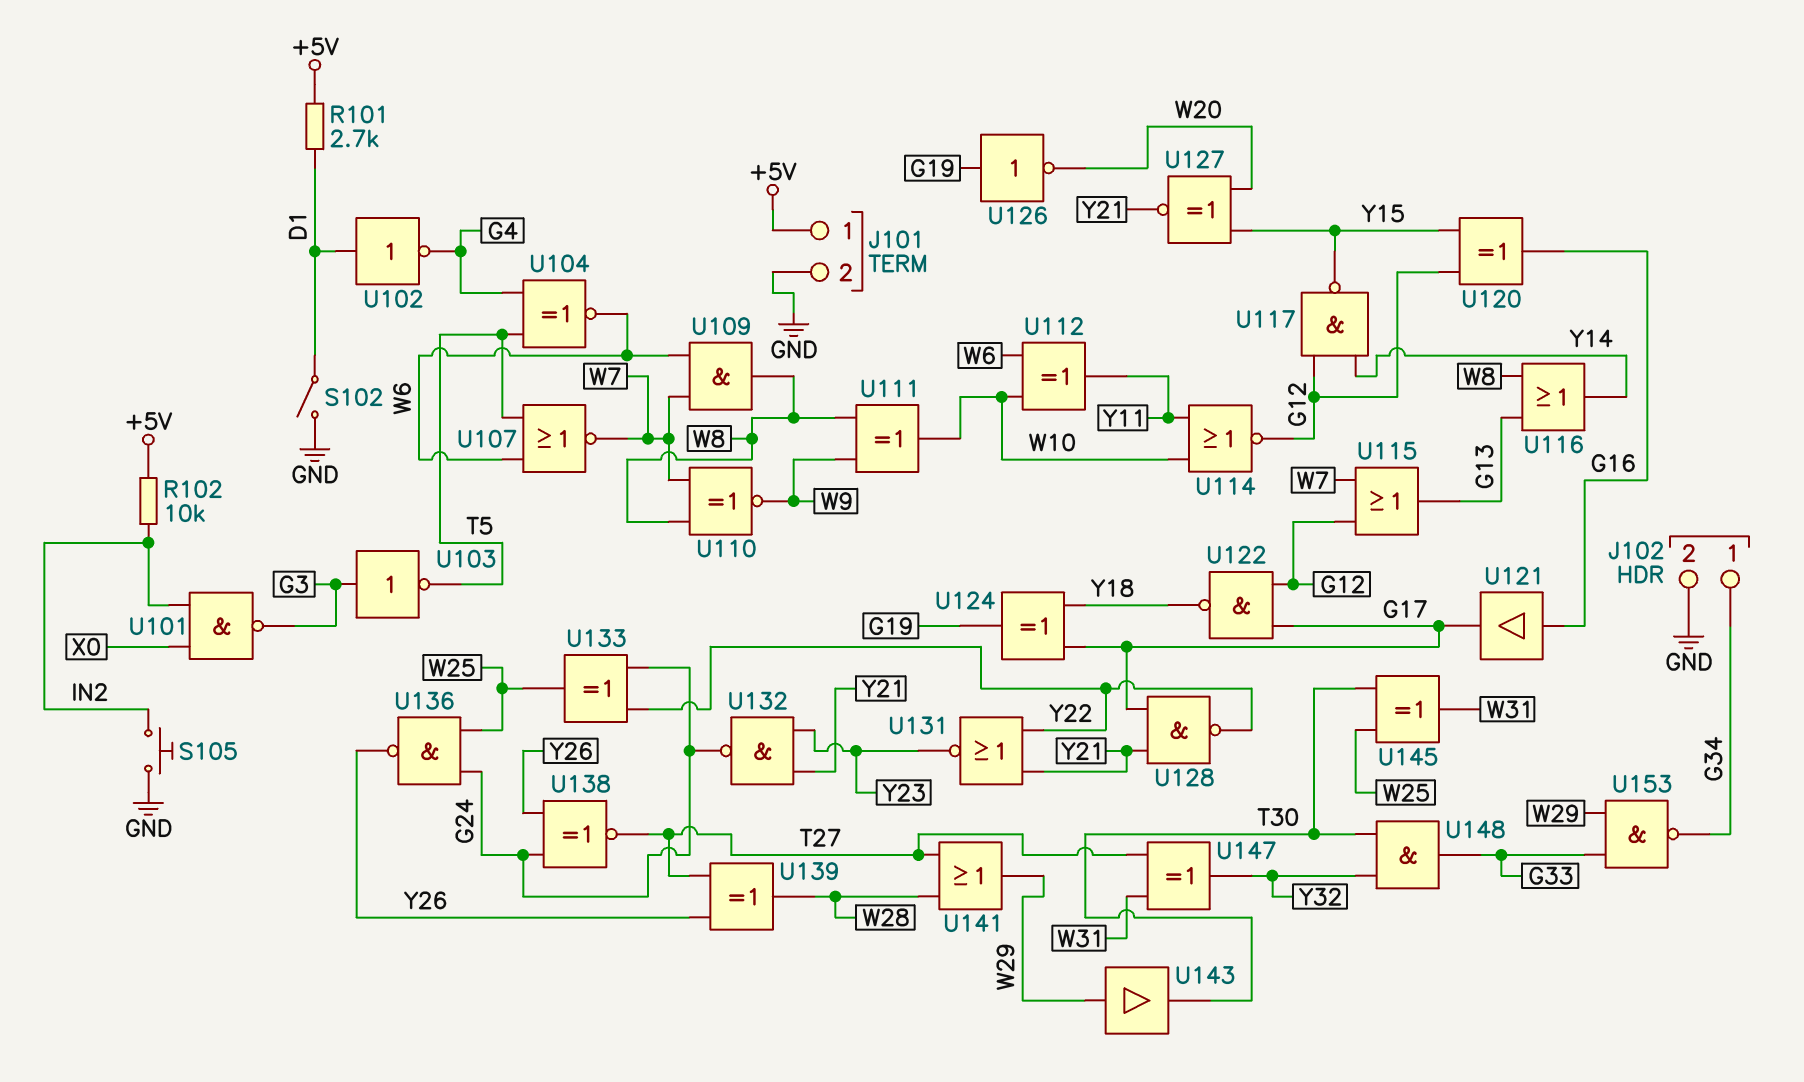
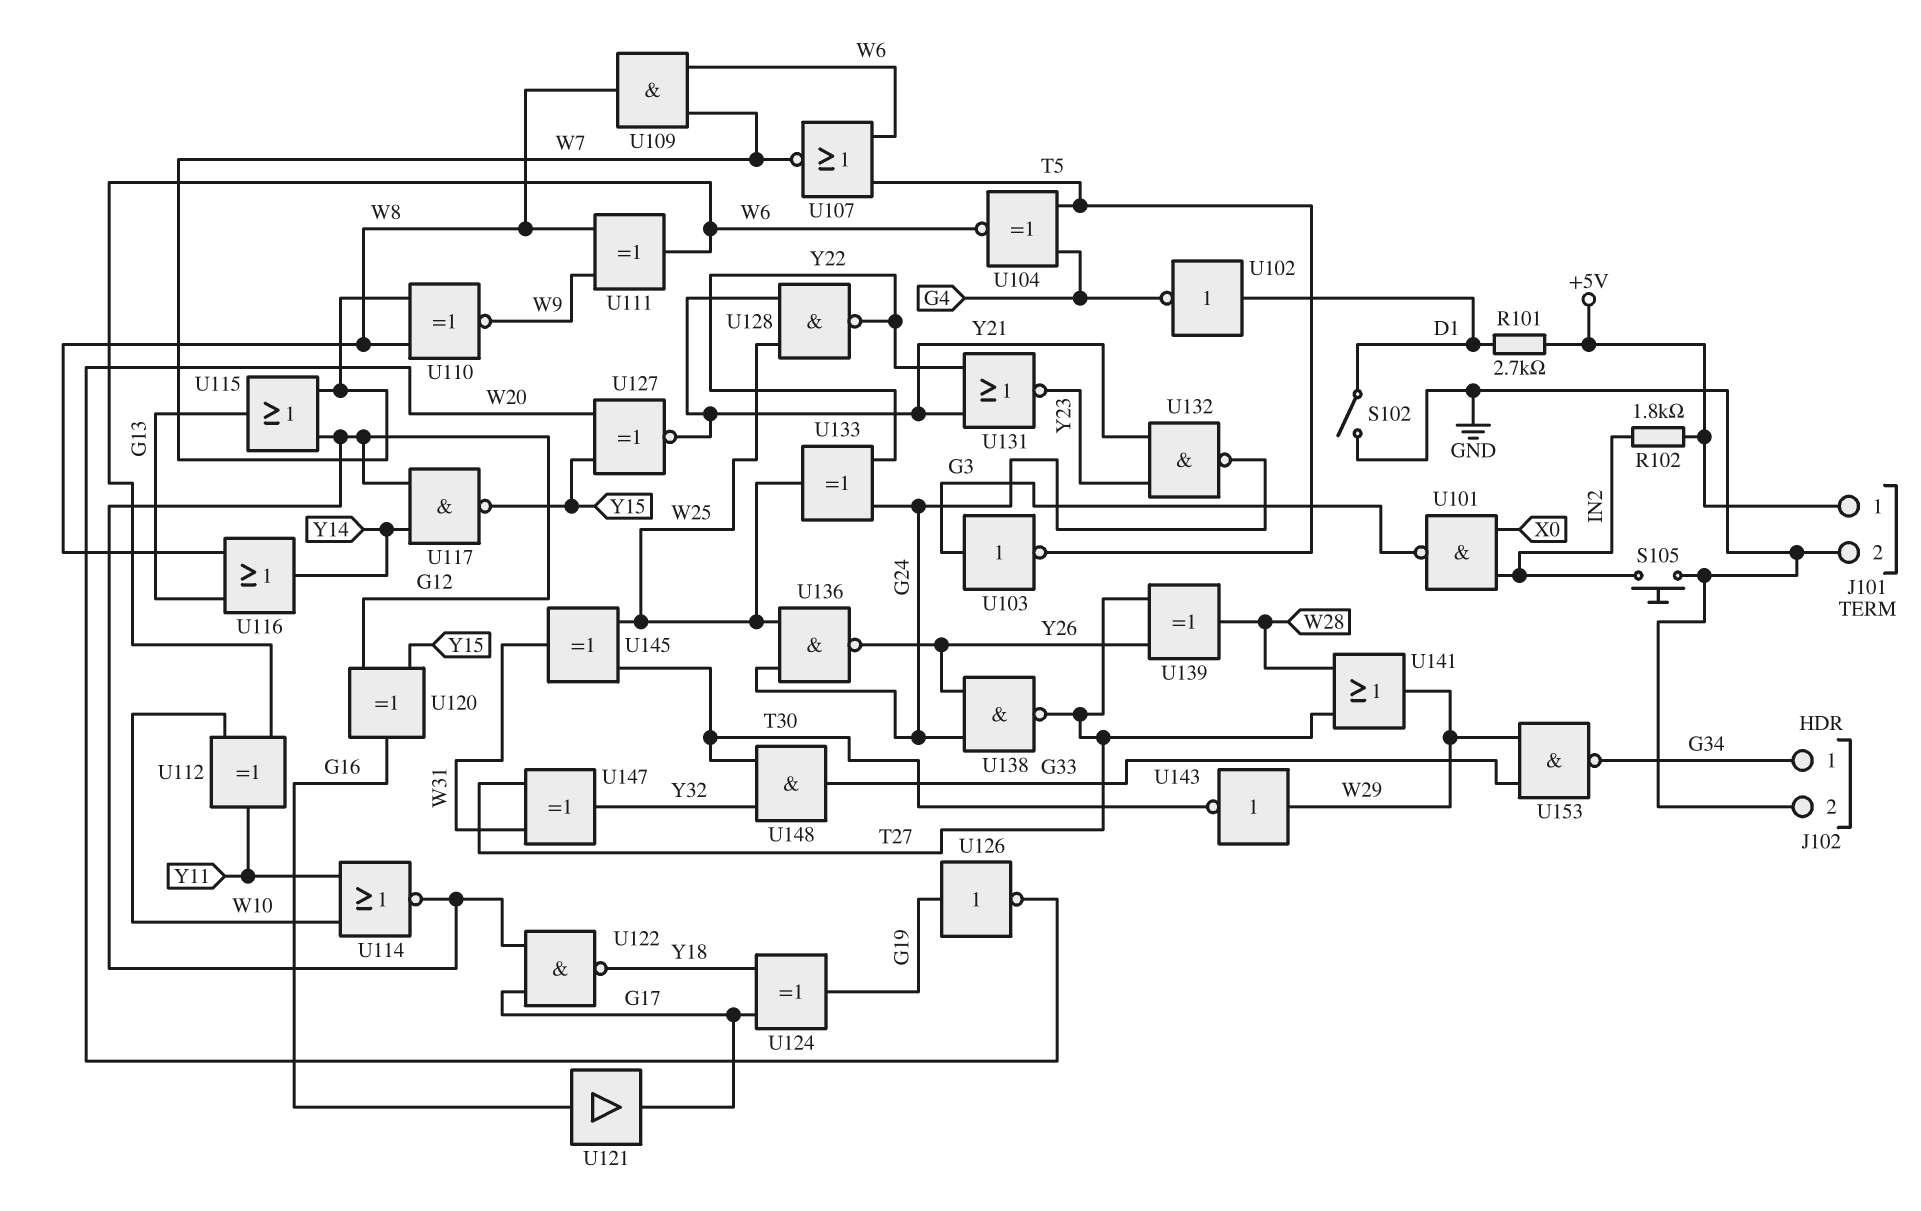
R102: 10k (+5V, IN2) -> 1.8k (+5V, IN2)
U111: XOR (in W8, in W9, out W10) -> XOR (in W8, in W9, out W6)
U128: NAND (in G17, in Y21, out Y22) -> NAND (in W25, in Y21, out Y22)
U138: XNOR (in G24, in Y26, out T27) -> NAND (in G24, in Y26, out T27)
U143: buffer (in W29, out T30) -> NOT (in W29, out T30)

